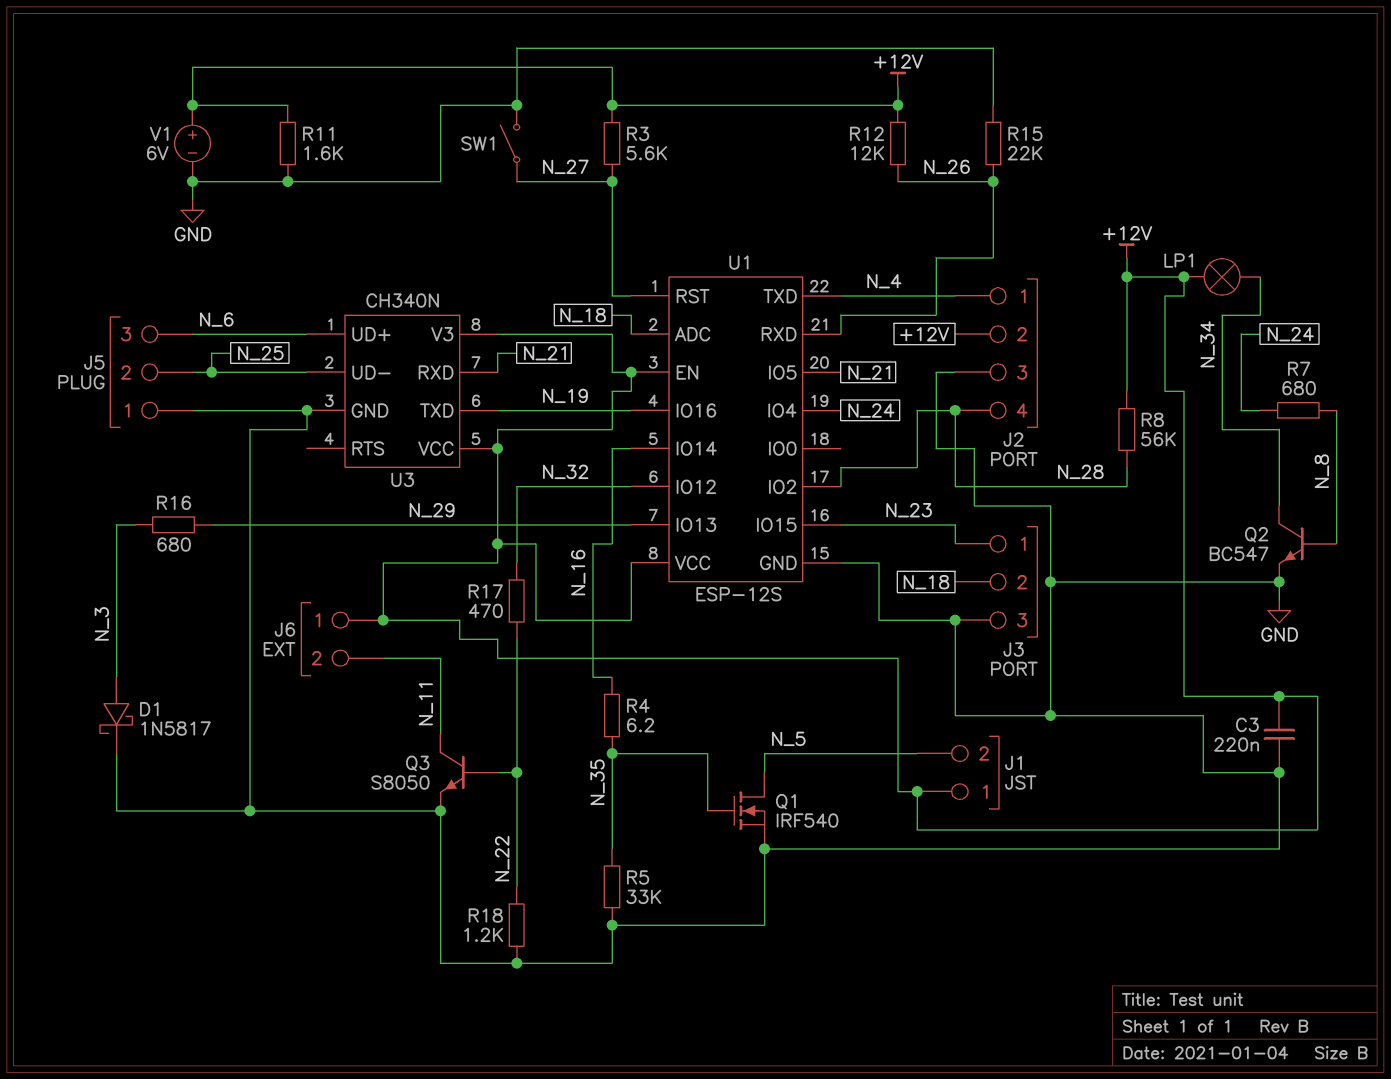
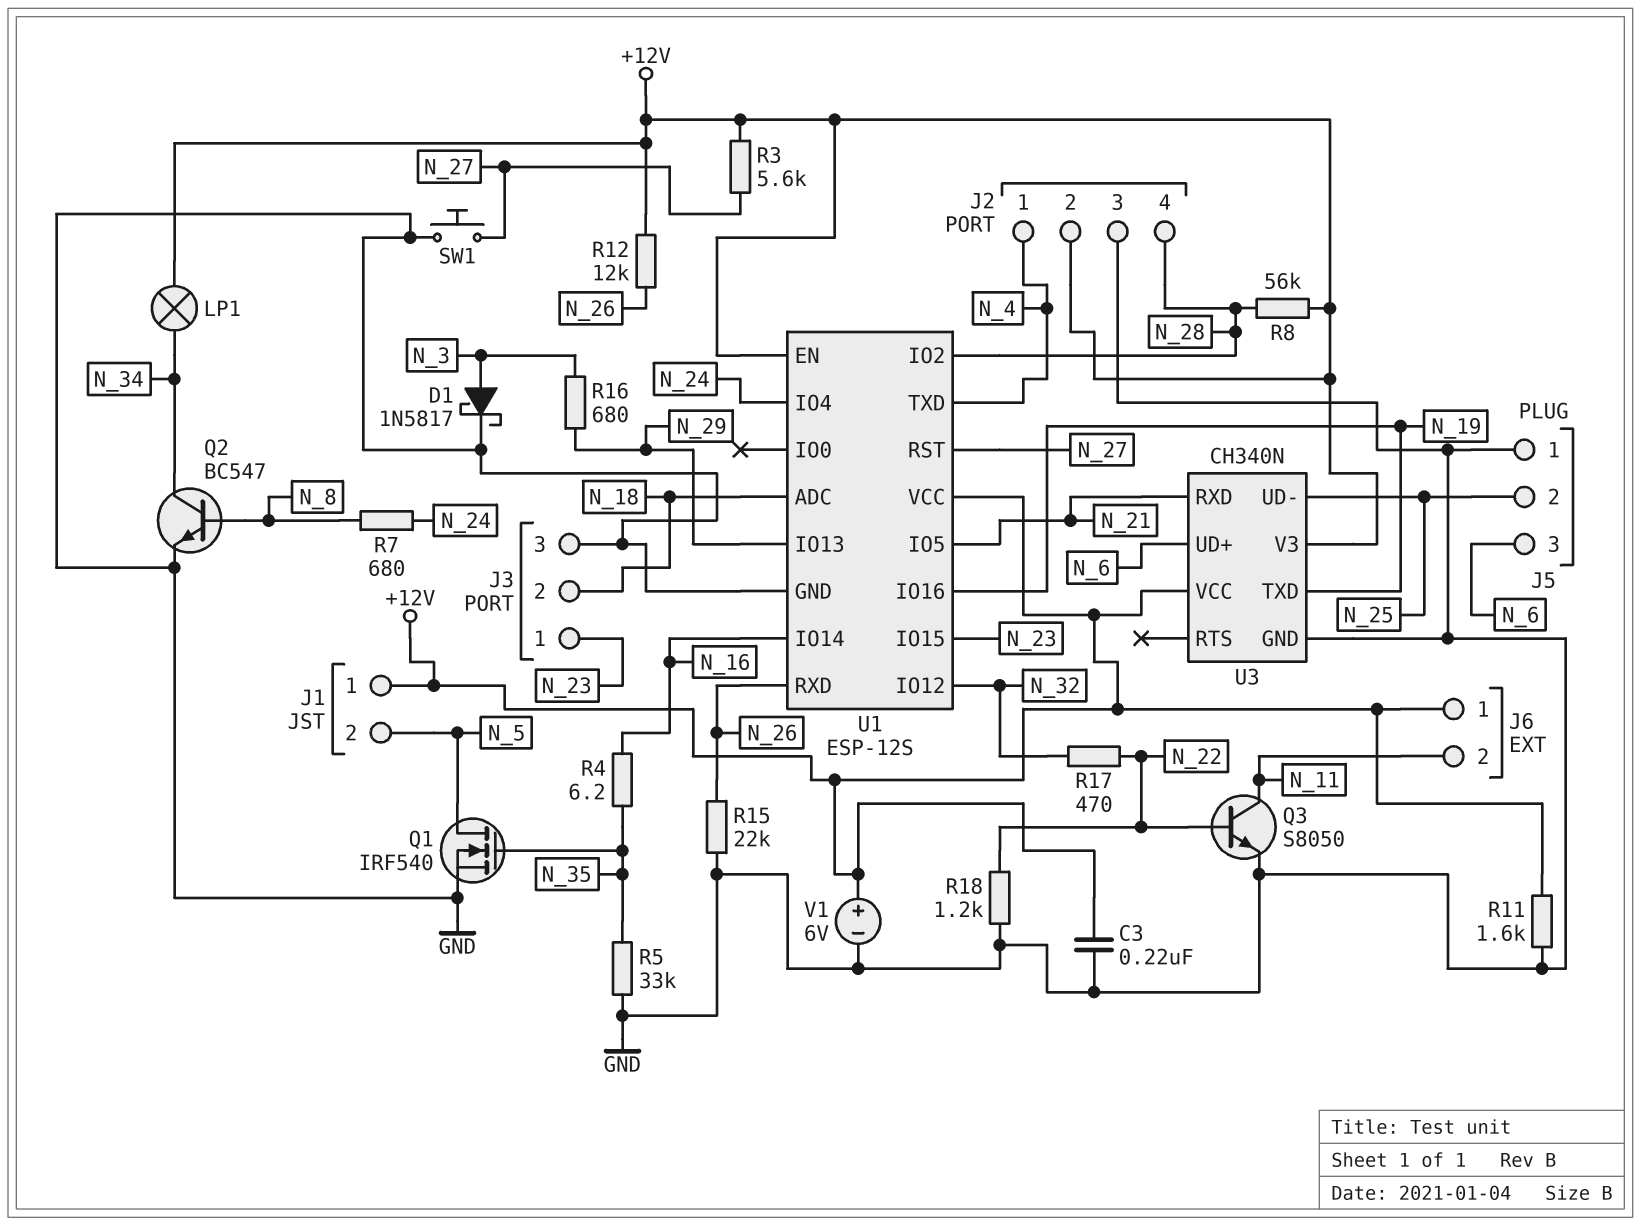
SW1: switch (GND, N_27) -> button (GND, N_27)

